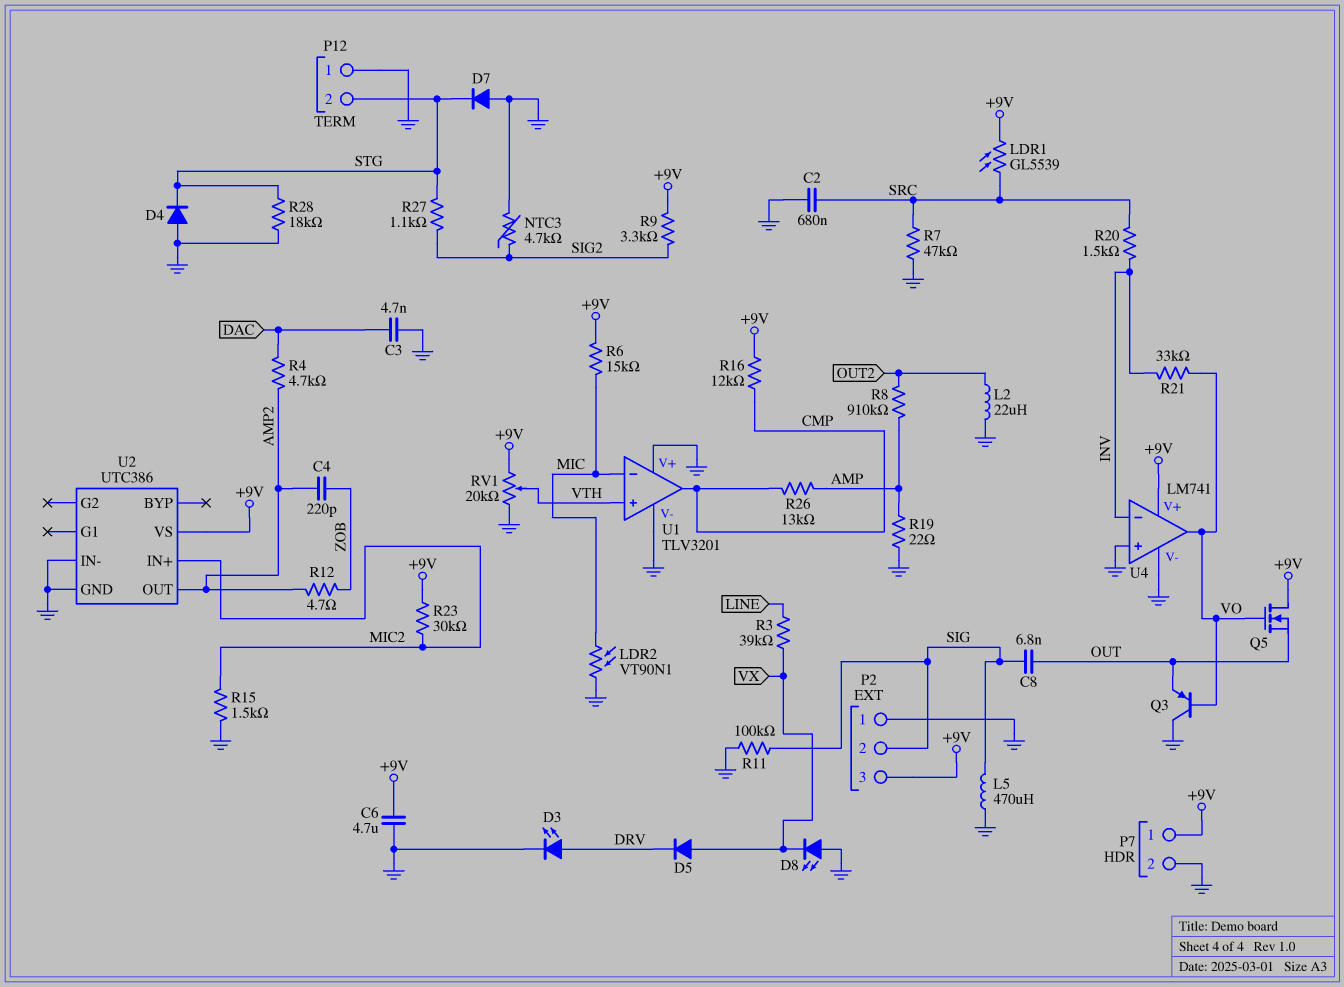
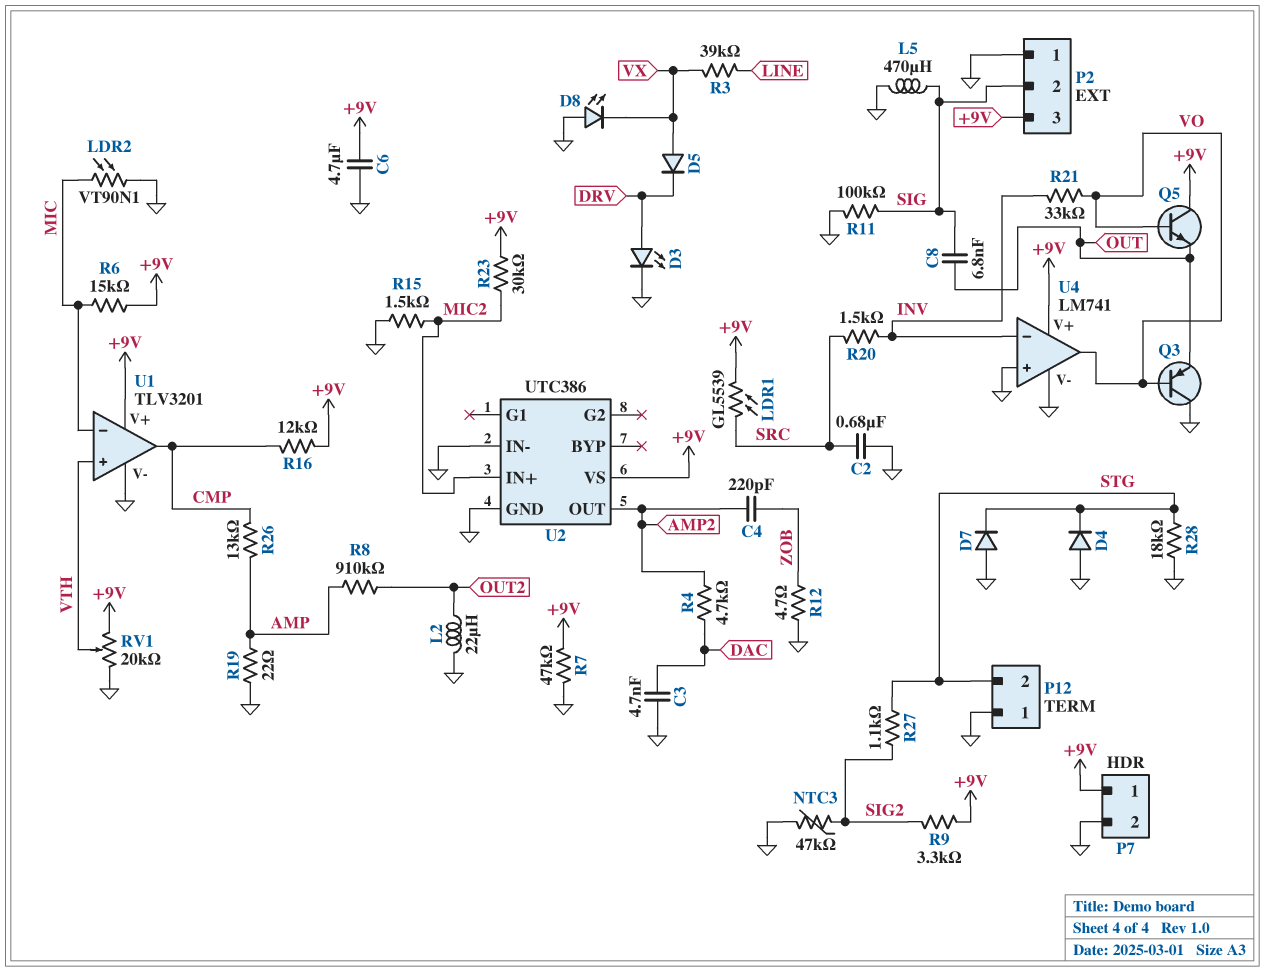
NTC3: 4.7k (GND, SIG2) -> 47k (GND, SIG2)
Q5: NMOS (G VO, D +9V, S OUT) -> NPN (B VO, C +9V, E OUT)
R7: 47k (GND, SRC) -> 47k (+9V, GND)
R12: 4.7 (AMP2, ZOB) -> 4.7 (GND, ZOB)
U1 pin V+: GND -> +9V

